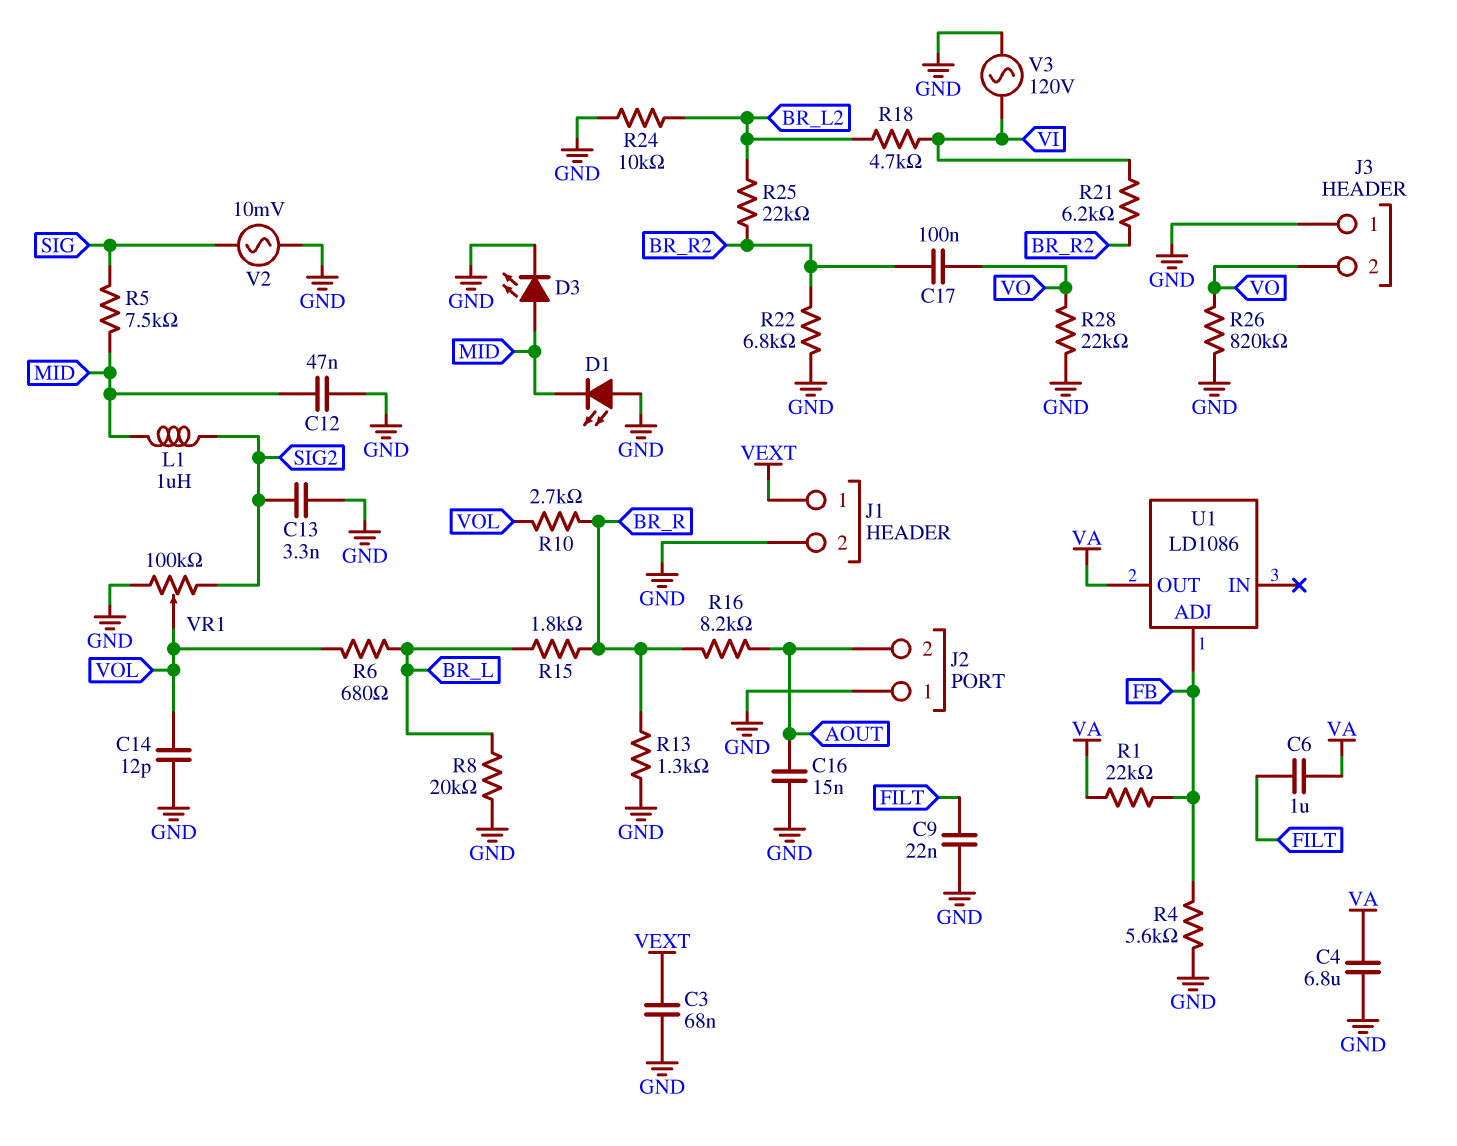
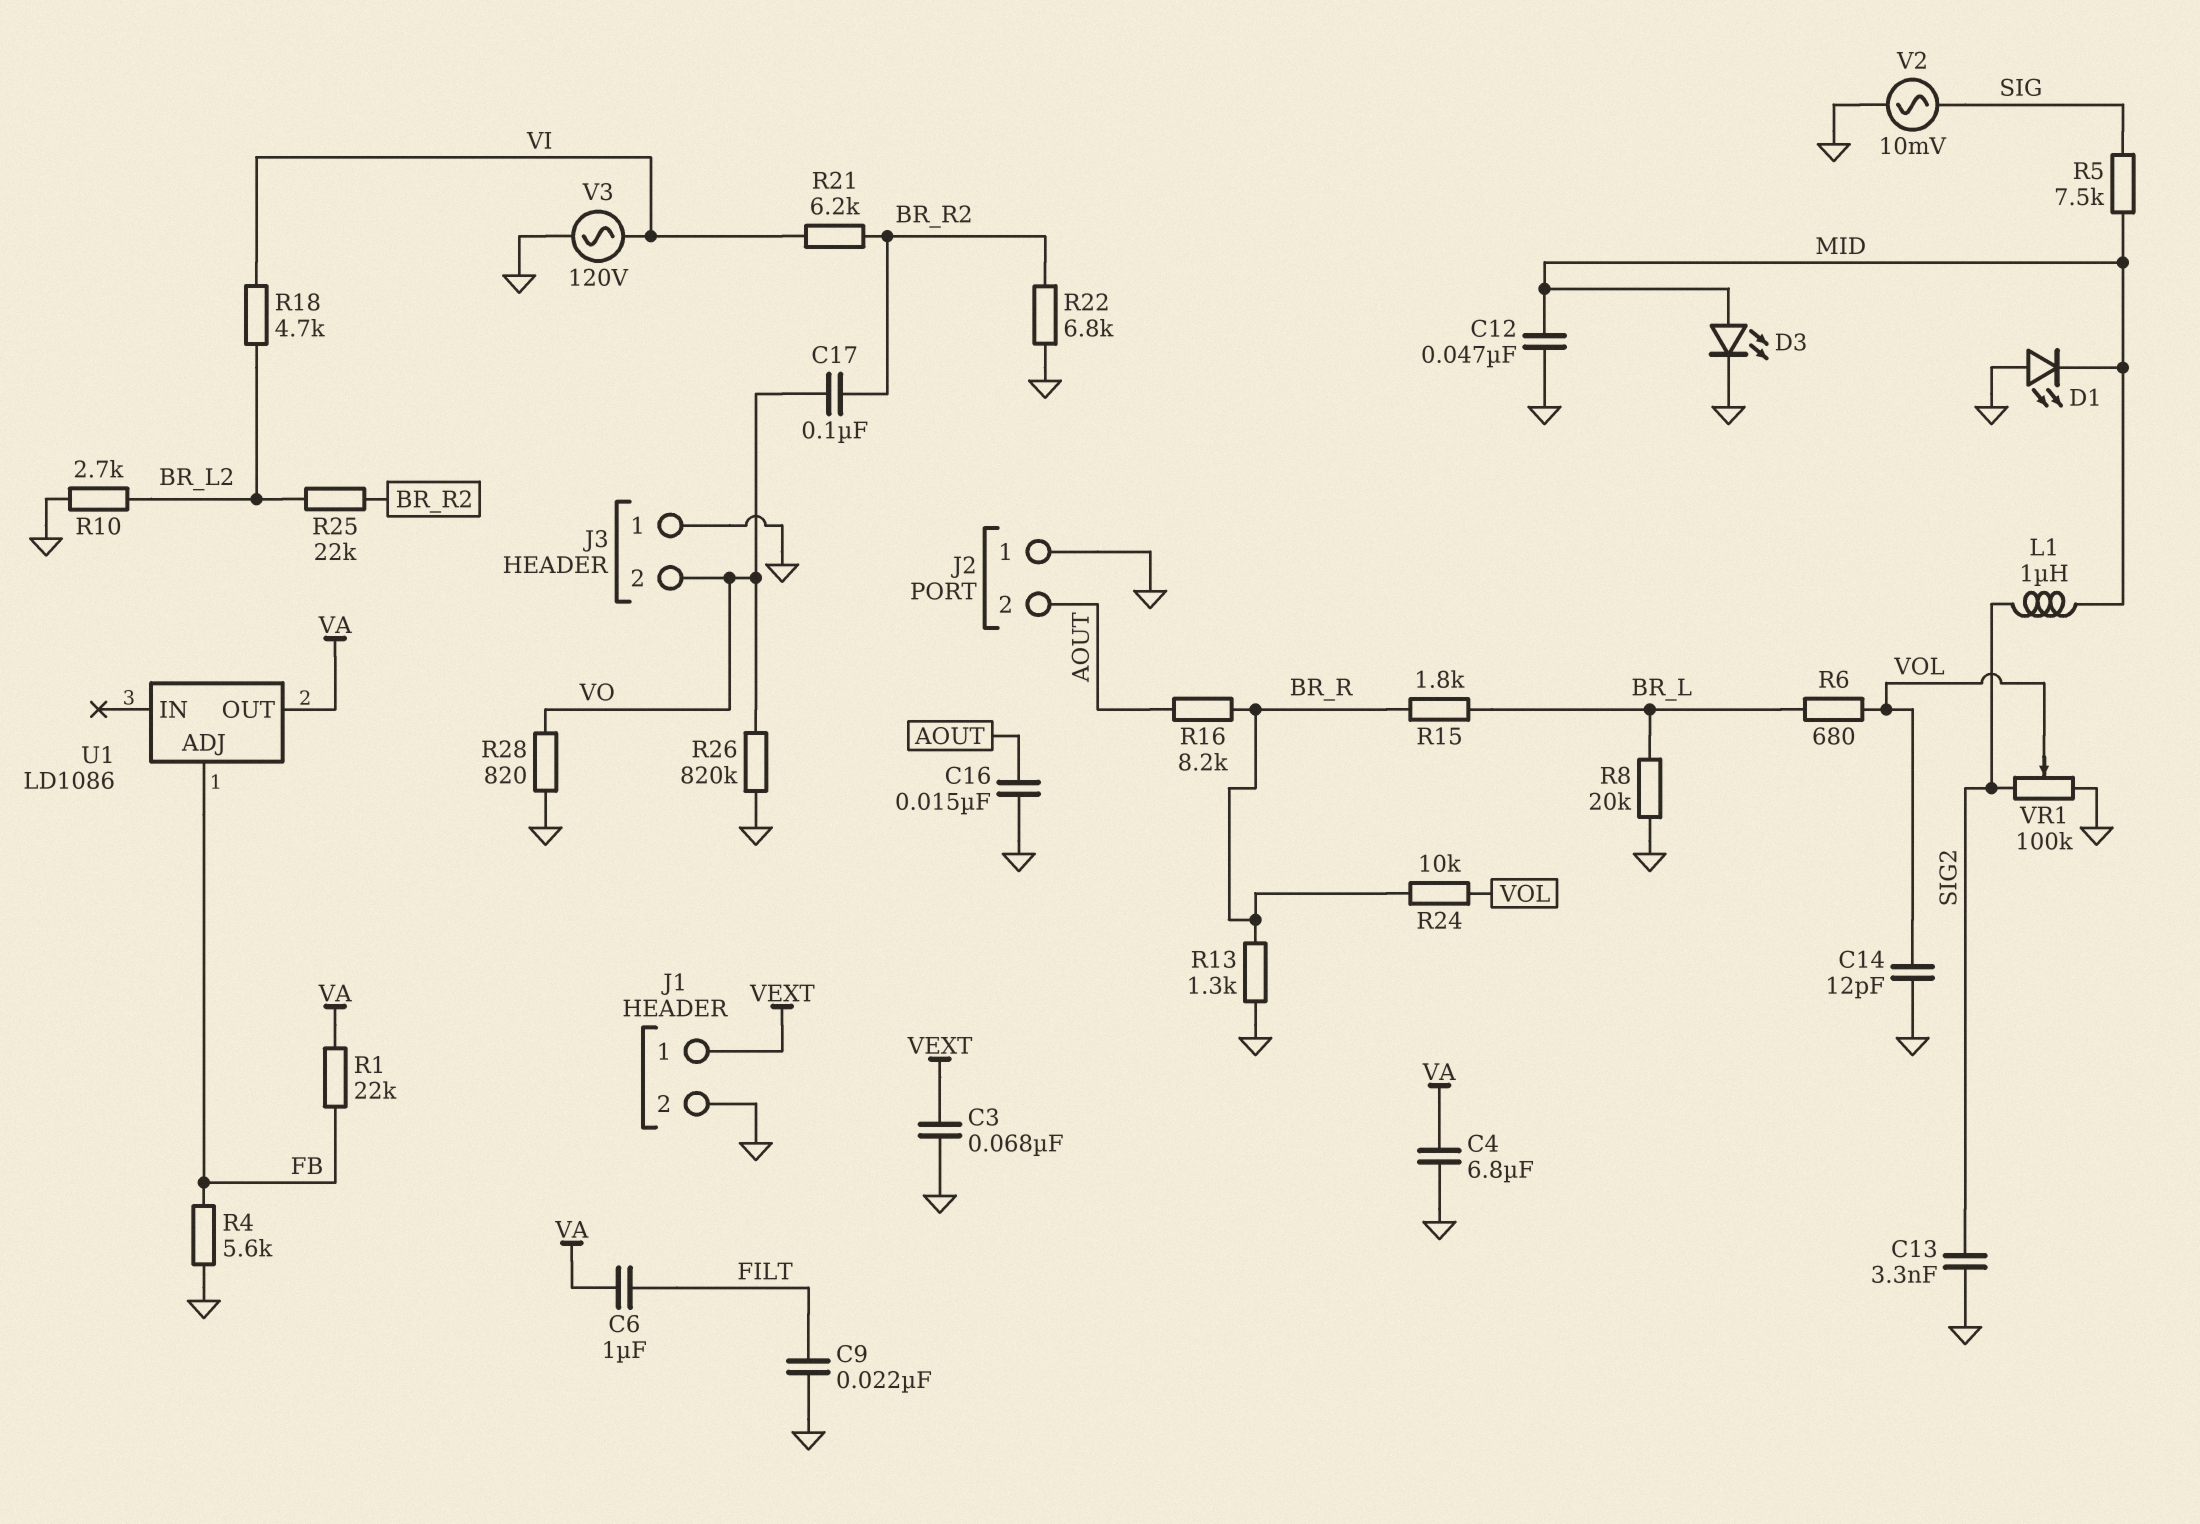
R10: 2.7k (BR_R, VOL) -> 2.7k (BR_L2, GND)
R24: 10k (BR_L2, GND) -> 10k (BR_R, VOL)
R28: 22k (GND, VO) -> 820 (GND, VO)

